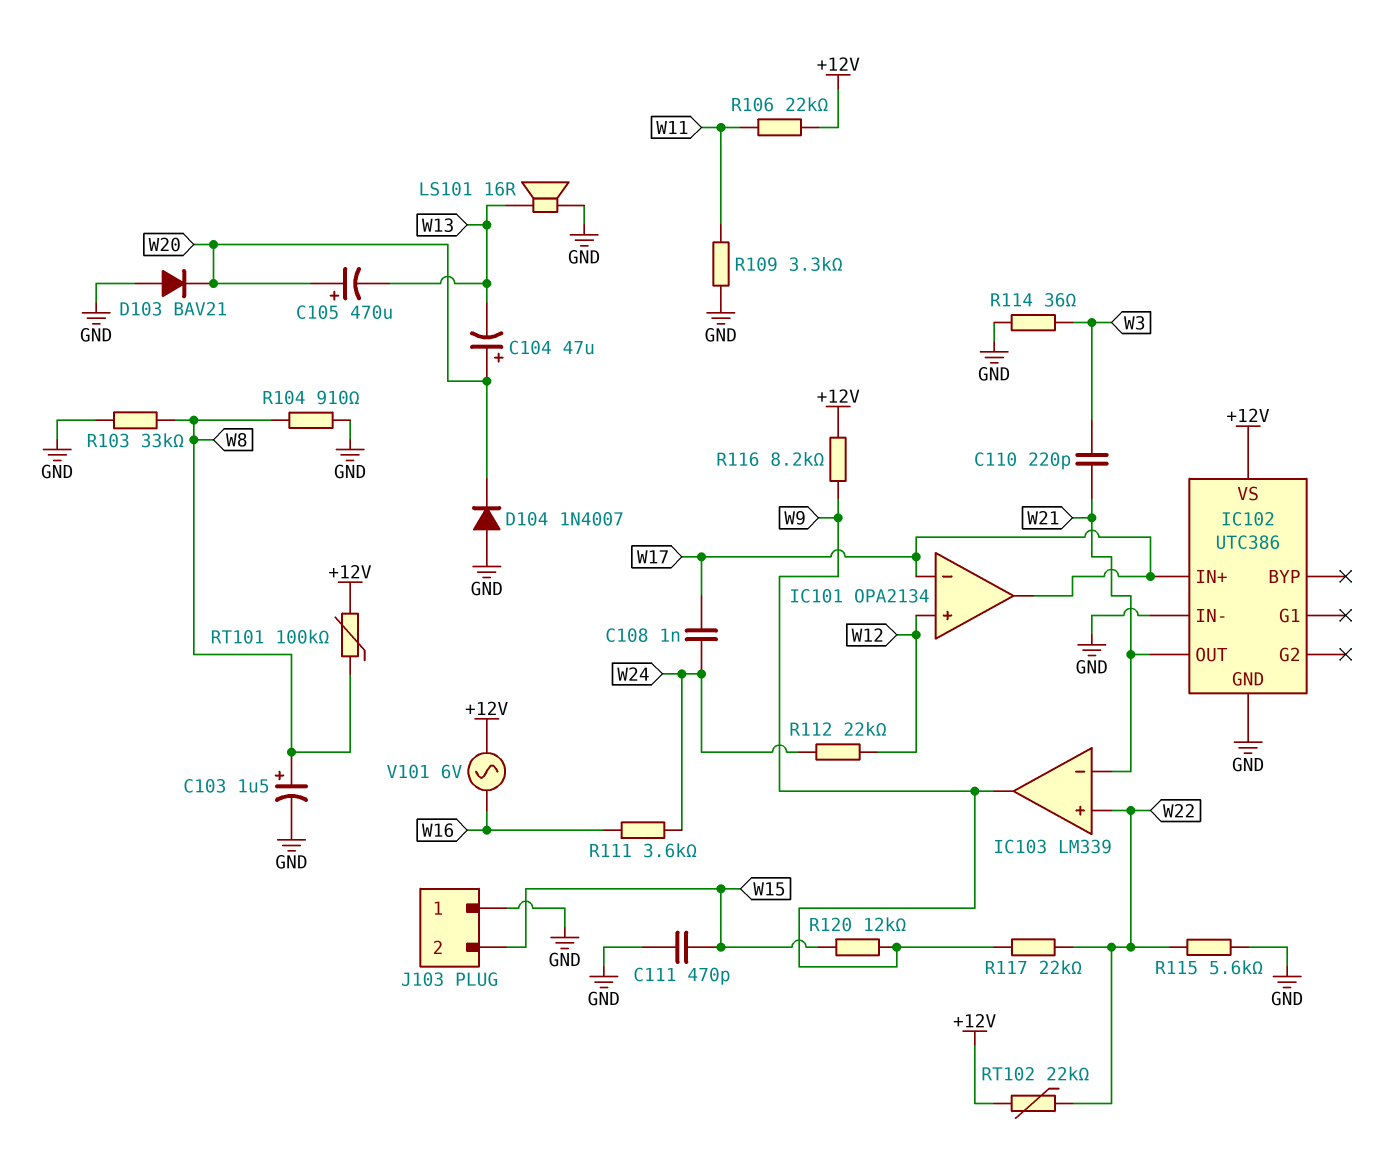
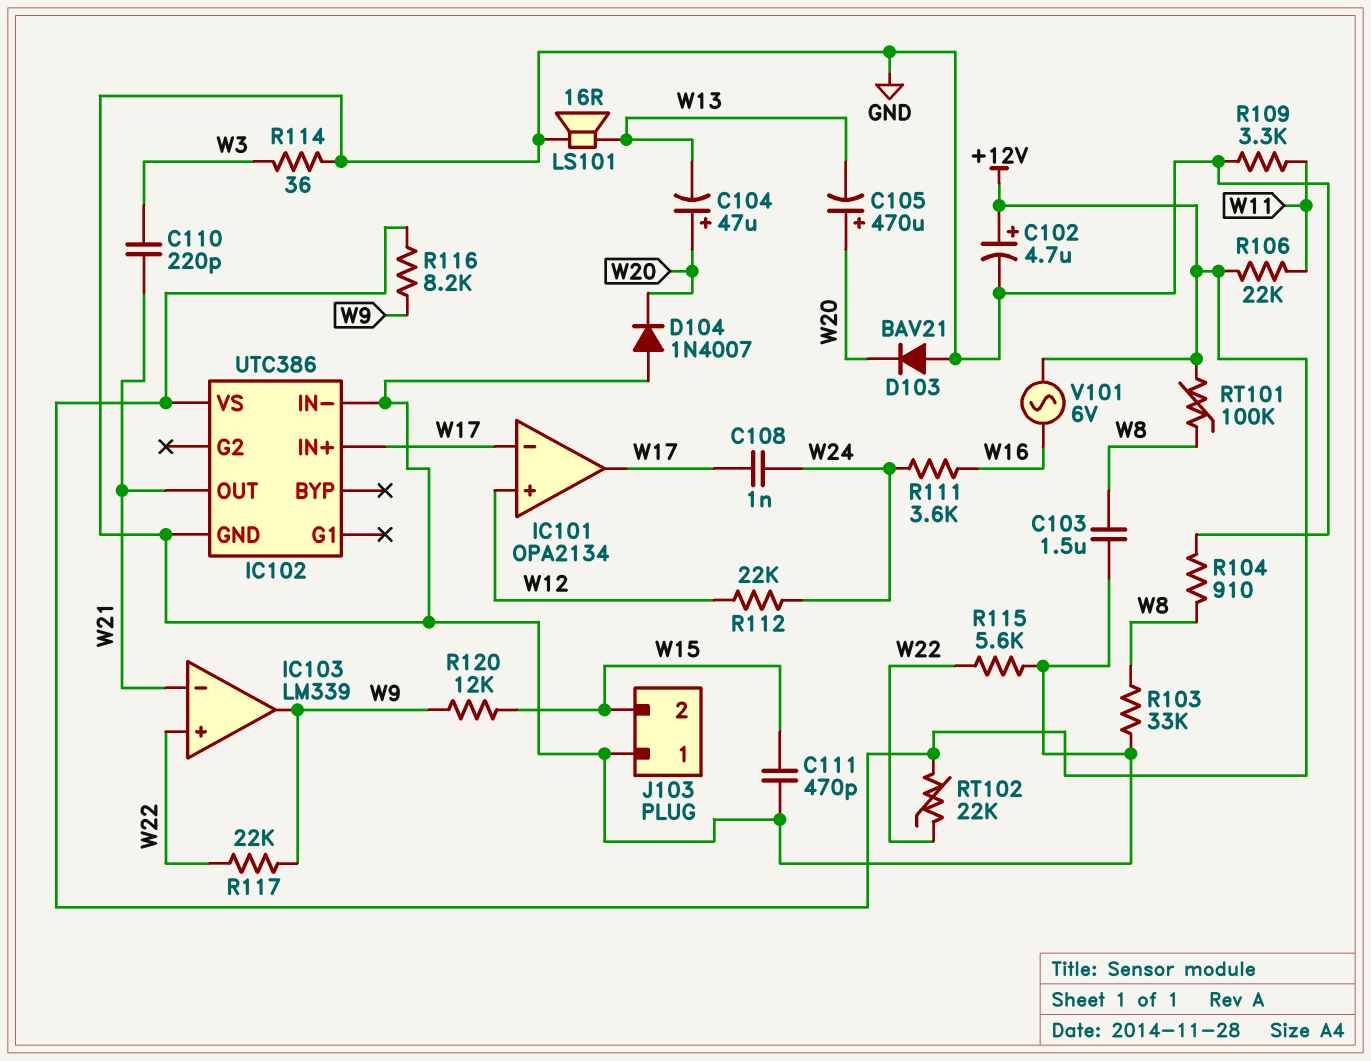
C102: none -> 4.7uF (plus +12V, minus GND)
C103: 1.5uF (plus W8, minus GND) -> 1.5uF (GND, W8)

